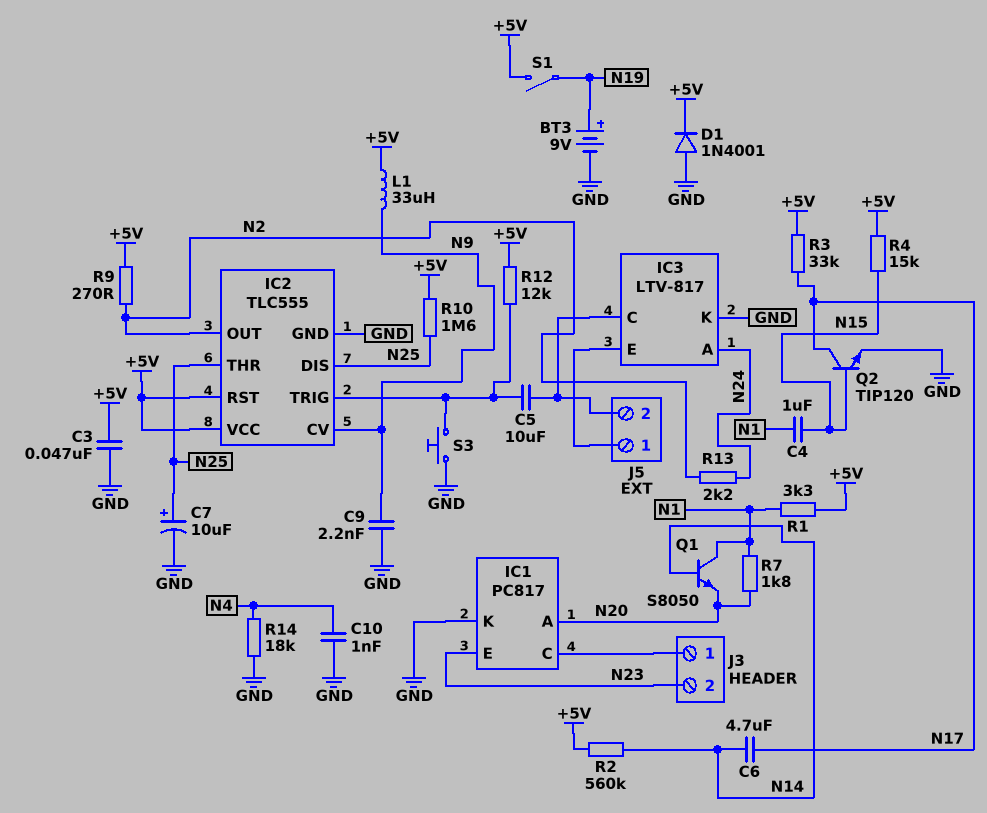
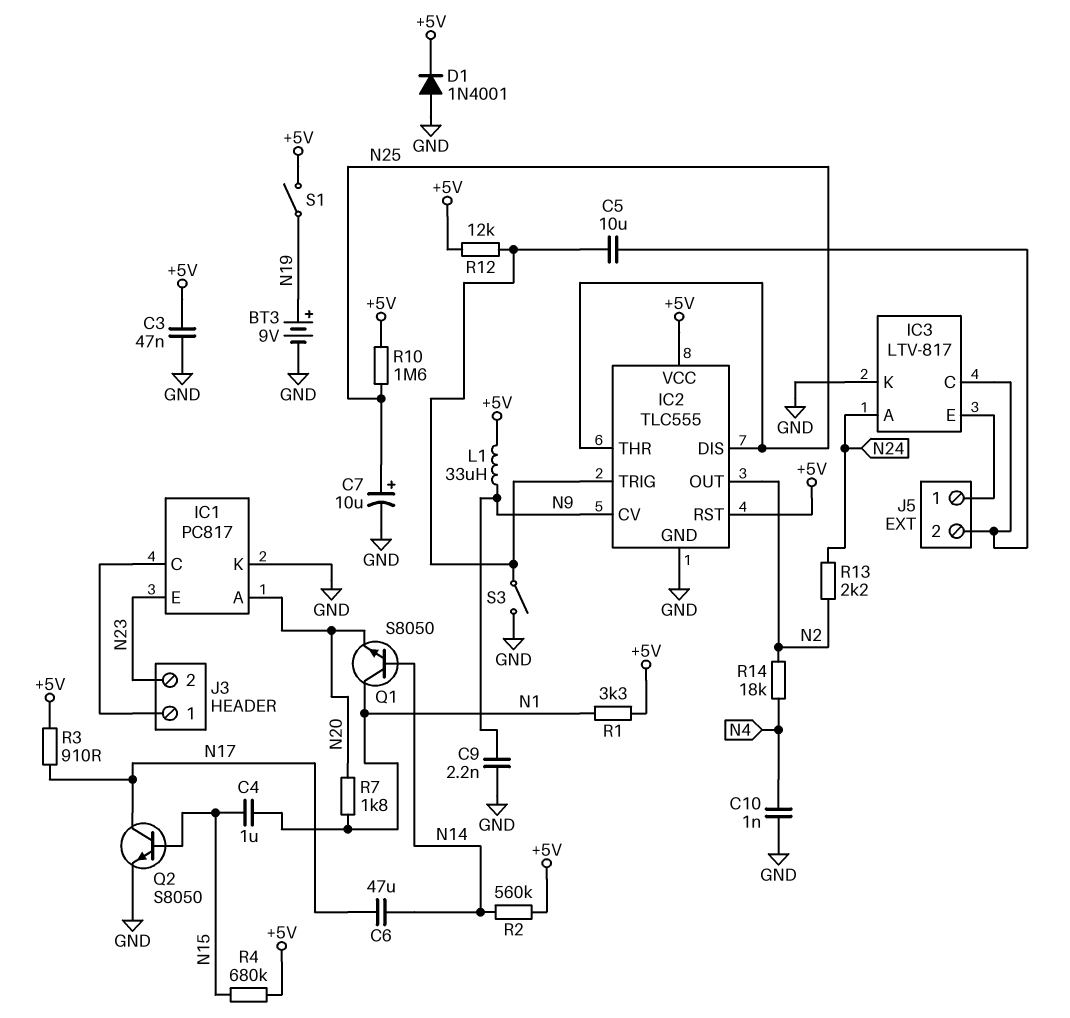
C6: 4.7uF (N14, N17) -> 47uF (N14, N17)
Q2: NPN TIP120 (B N15, C N17, E GND) -> NPN S8050 (B N15, C N17, E GND)
R3: 33k (+5V, N17) -> 910 (+5V, N17)
R4: 15k (+5V, N15) -> 680k (+5V, N15)
R9: 270 (+5V, N2) -> none
R14: 18k (GND, N4) -> 18k (N2, N4)
S3: button (GND, IC2/TRIG) -> switch (GND, IC2/TRIG)

